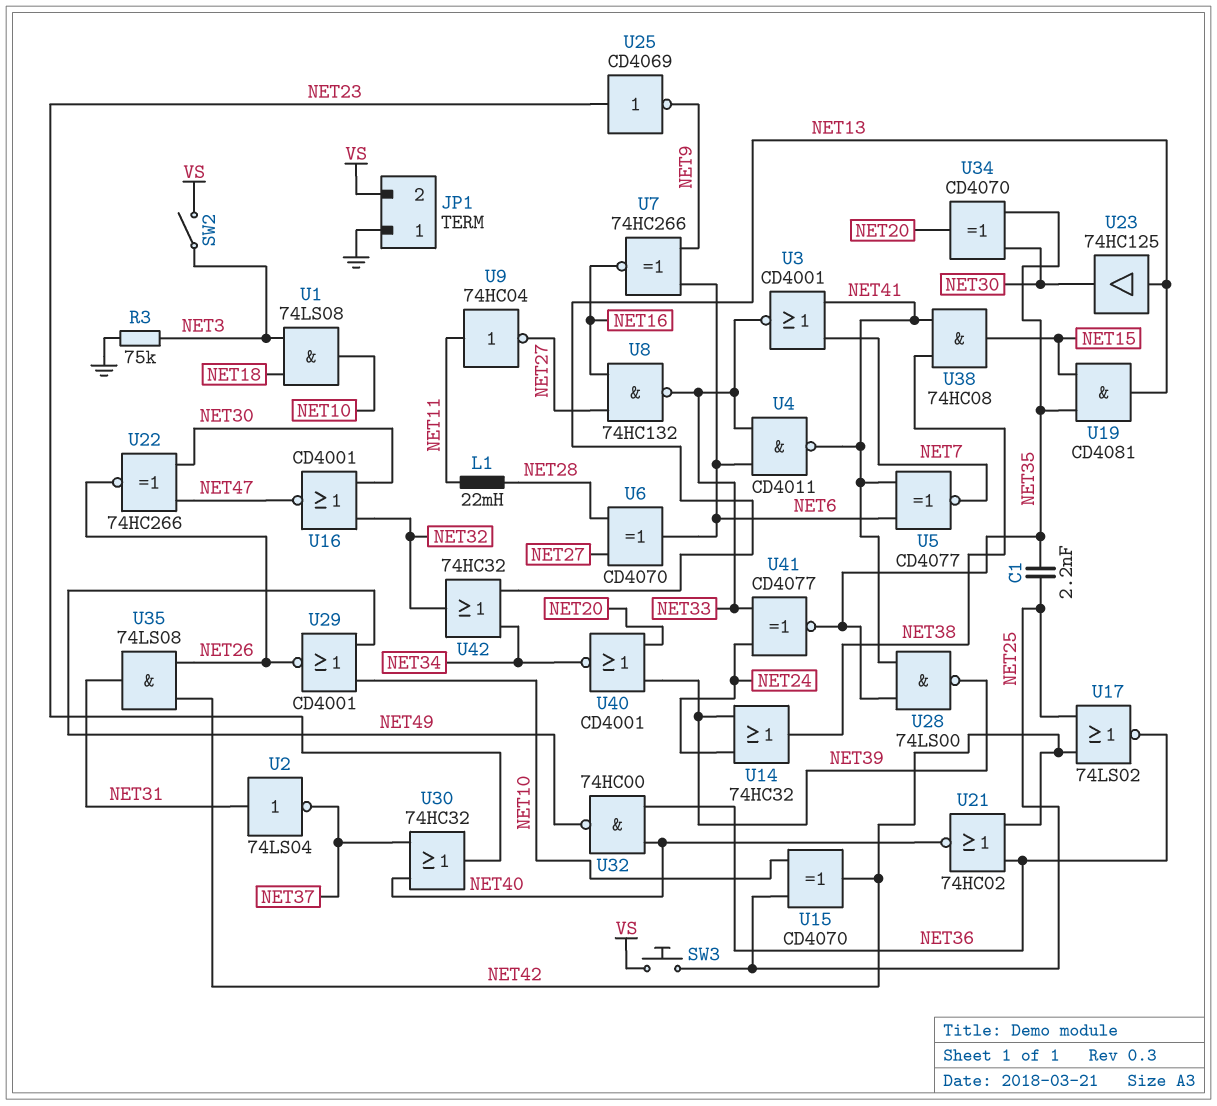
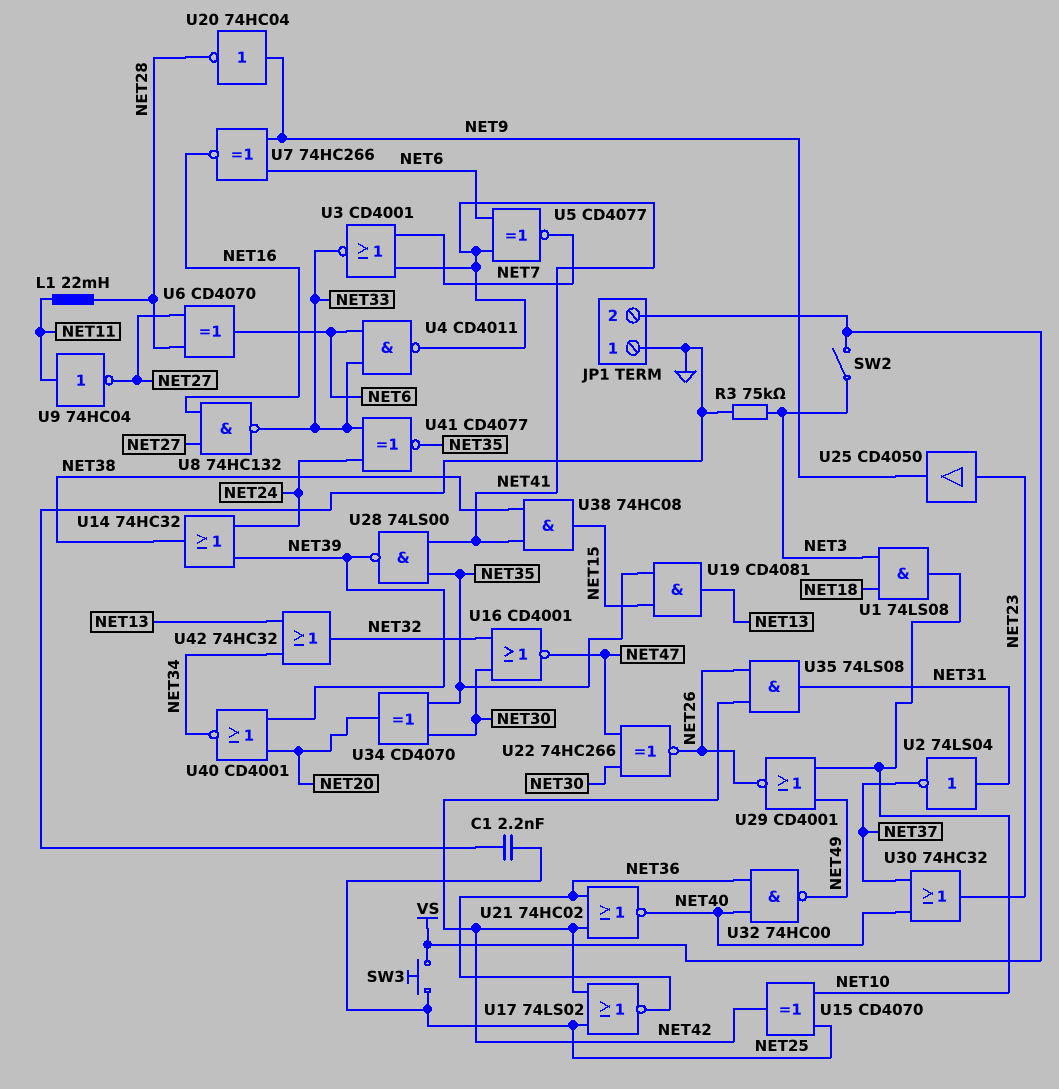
C1: 2.2nF (NET25, NET35) -> 2.2nF (GND, NET25)
U20: none -> NOT 74HC04 (in NET9, out NET28)
U23: buffer 74HC125 (in NET13, out NET30) -> none
U25: NOT CD4069 (in NET23, out NET9) -> buffer CD4050 (in NET23, out NET9)

